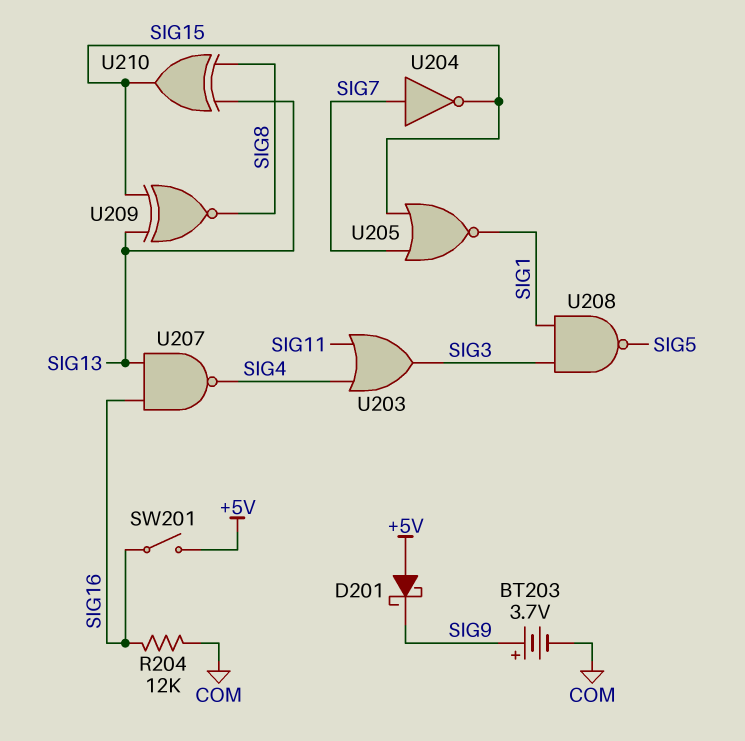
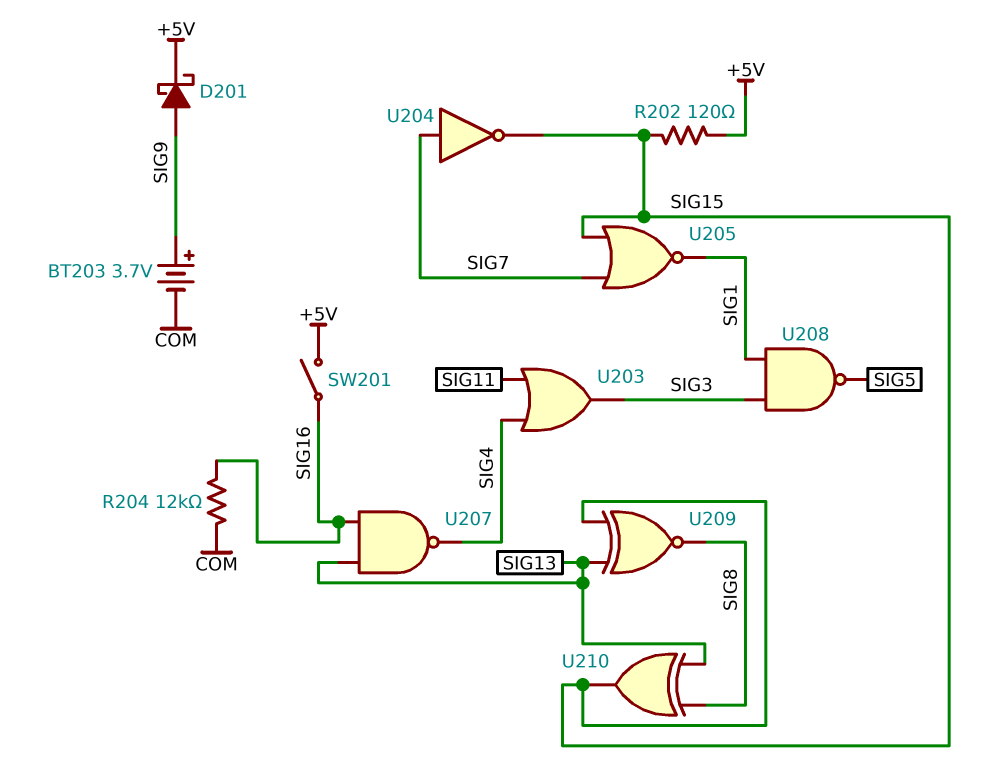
D201: schottky (A +5V, K SIG9) -> schottky (A SIG9, K +5V)
R202: none -> 120 (+5V, SIG15)

